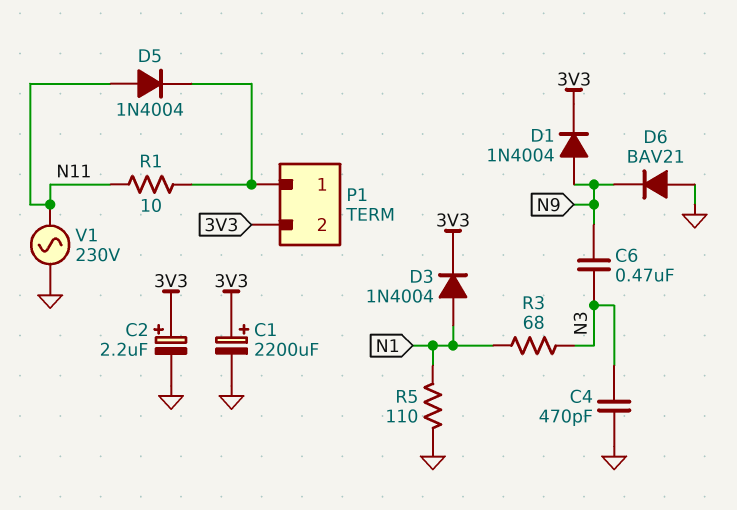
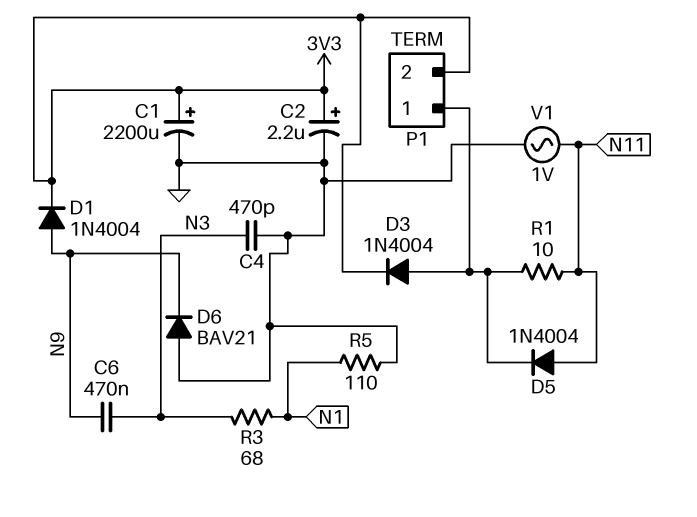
D3: diode 1N4004 (A N1, K 3V3) -> diode 1N4004 (A P1/1, K 3V3)
V1: AC 230V (GND, N11) -> AC 1V (GND, N11)

